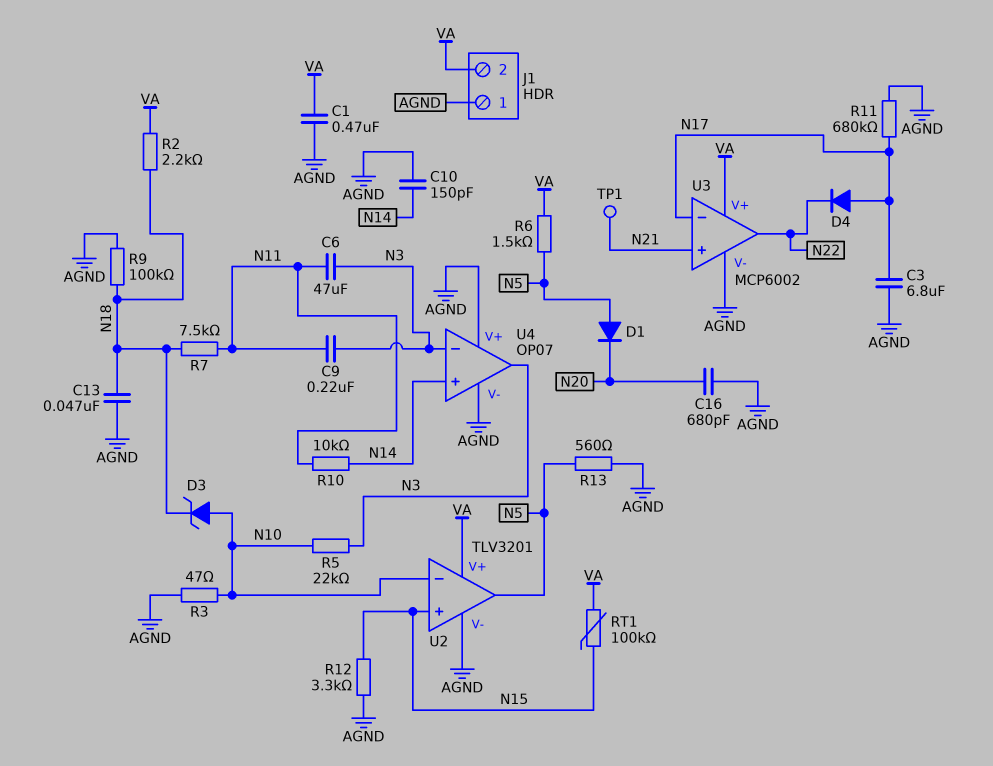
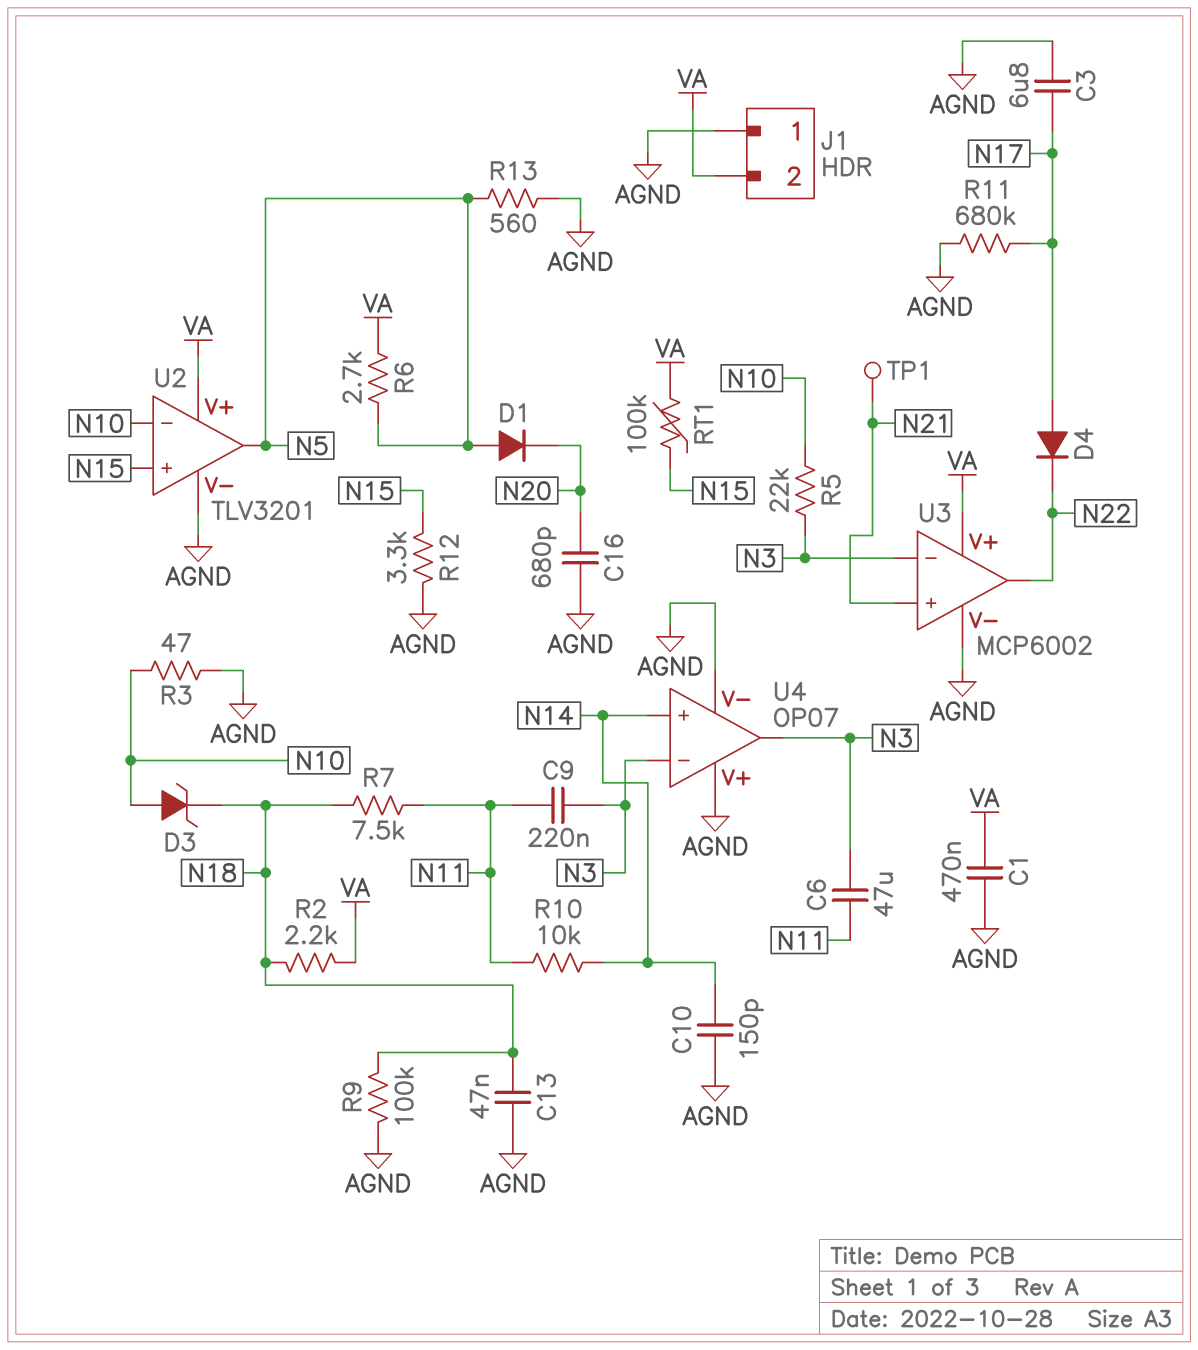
R6: 1.5k (N5, VA) -> 2.7k (N5, VA)
U3 pin in-: N17 -> N3

